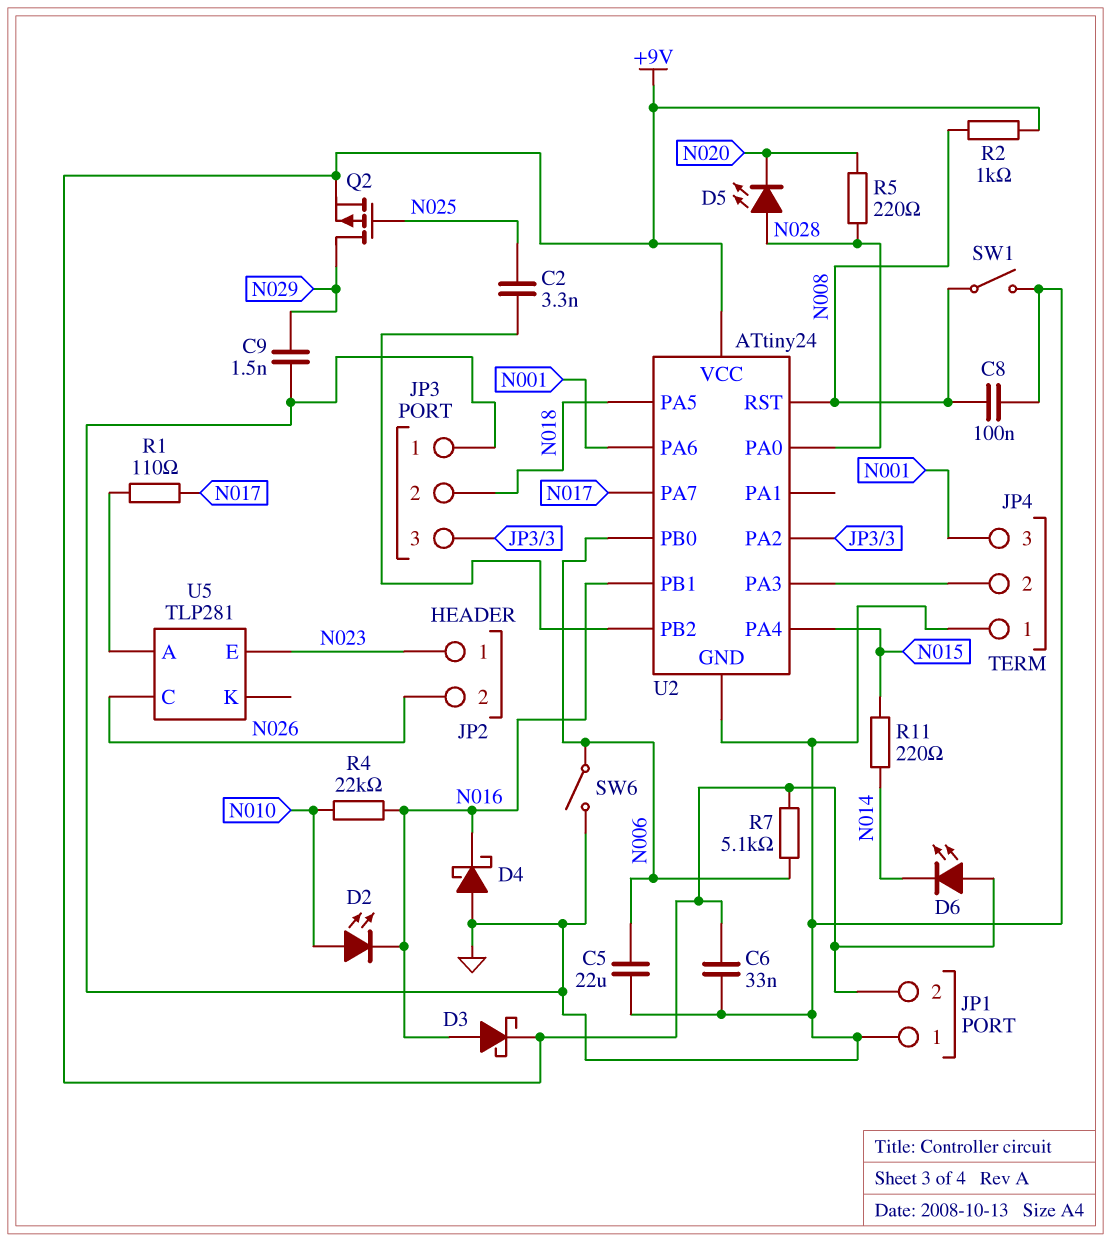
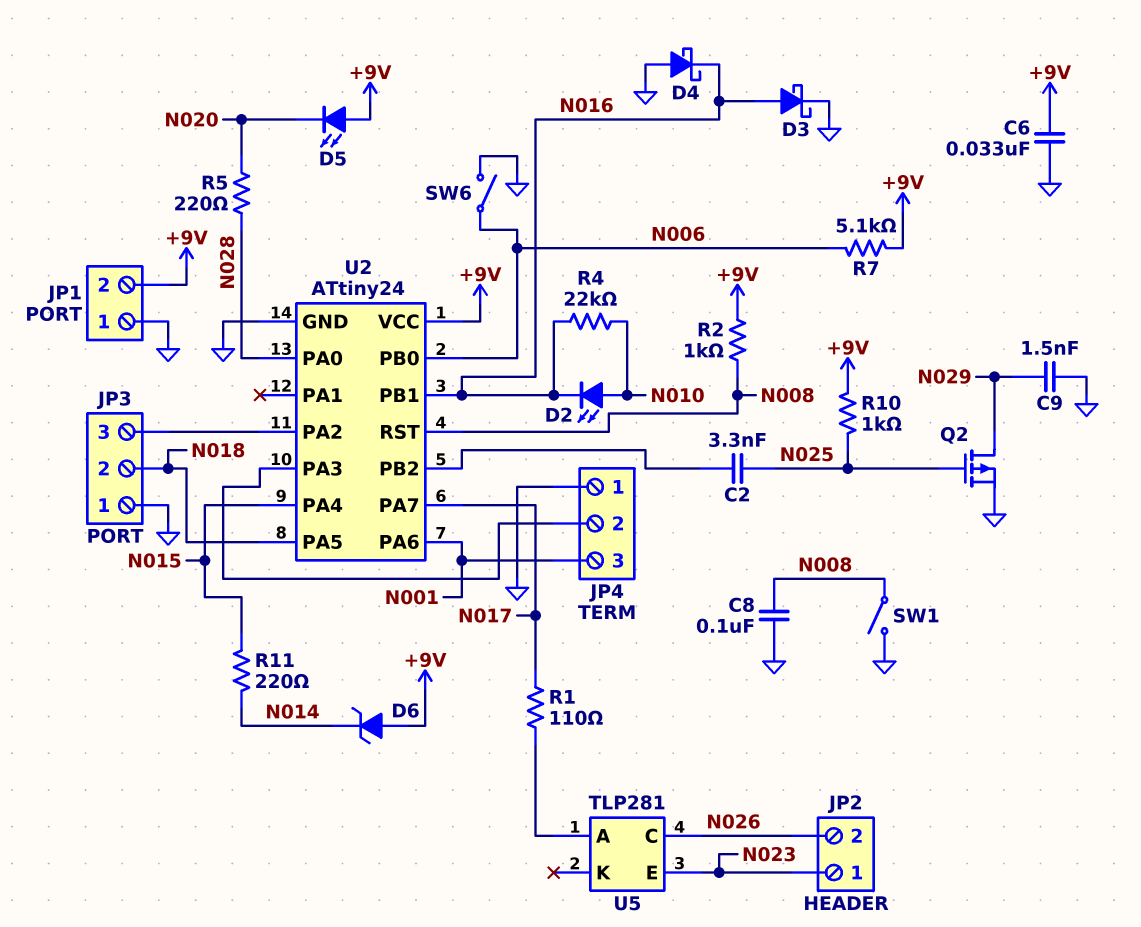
C5: 22uF (GND, N006) -> none
D3: schottky (A N016, K +9V) -> schottky (A N016, K GND)
D5: LED (A N028, K N020) -> LED (A +9V, K N020)
D6: LED (A +9V, K N014) -> zener (A +9V, K N014)
Q2: PMOS (G N025, D N029, S +9V) -> PMOS (G N025, D N029, S GND)
R10: none -> 1k (+9V, N025)

